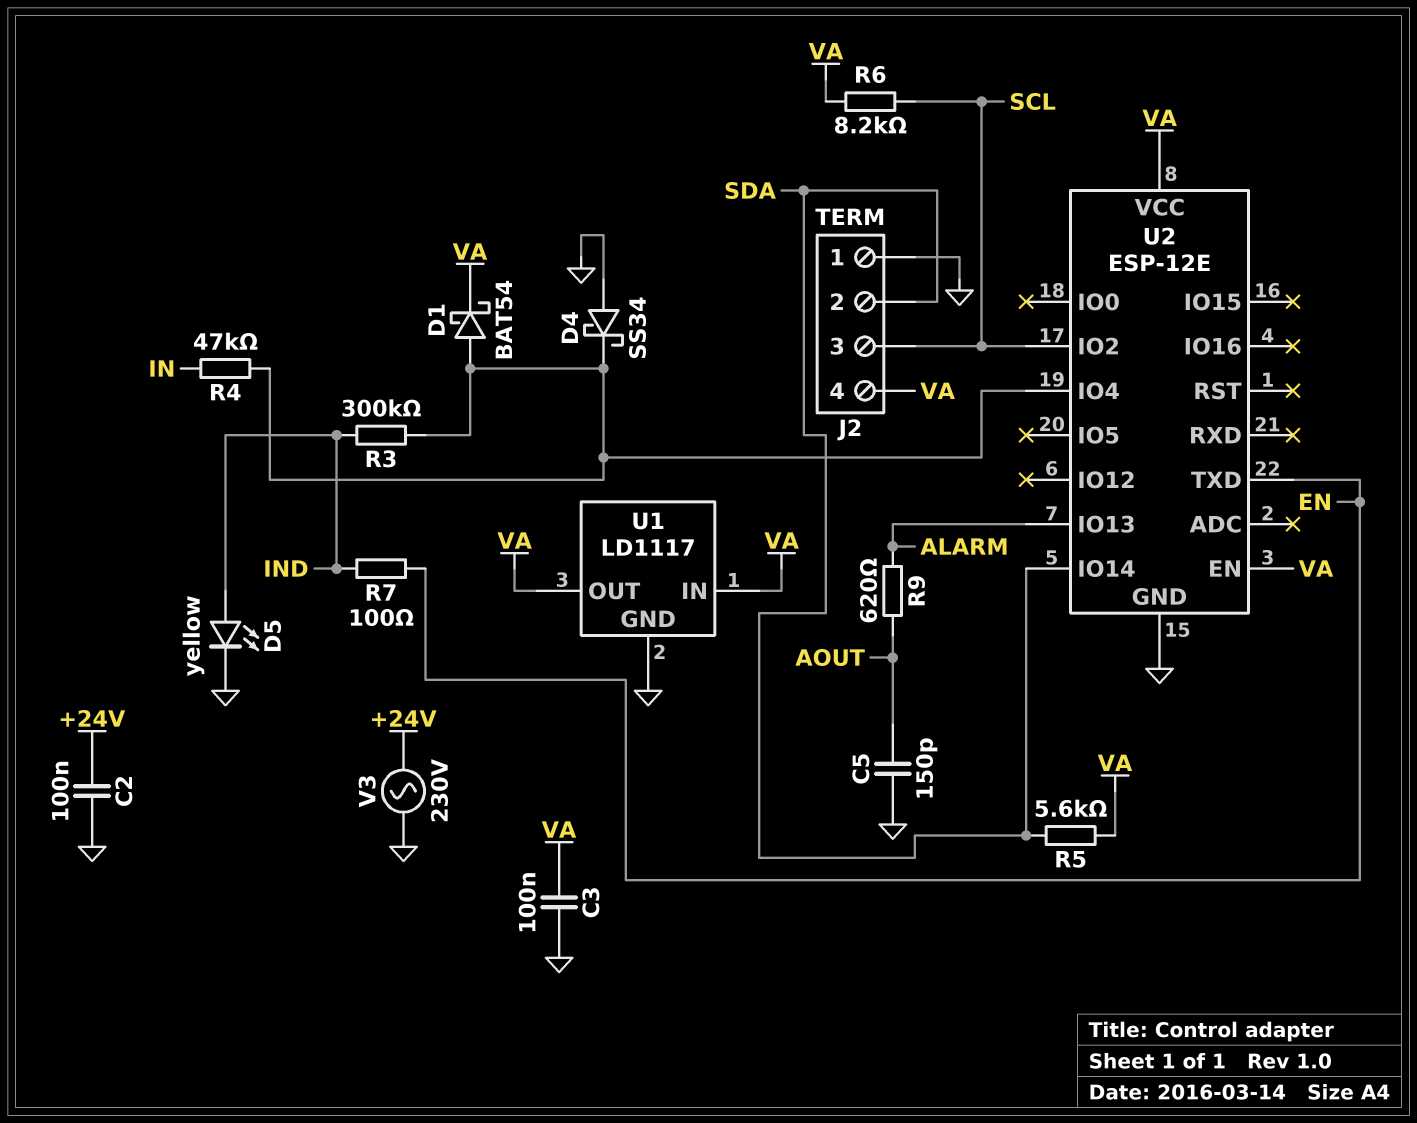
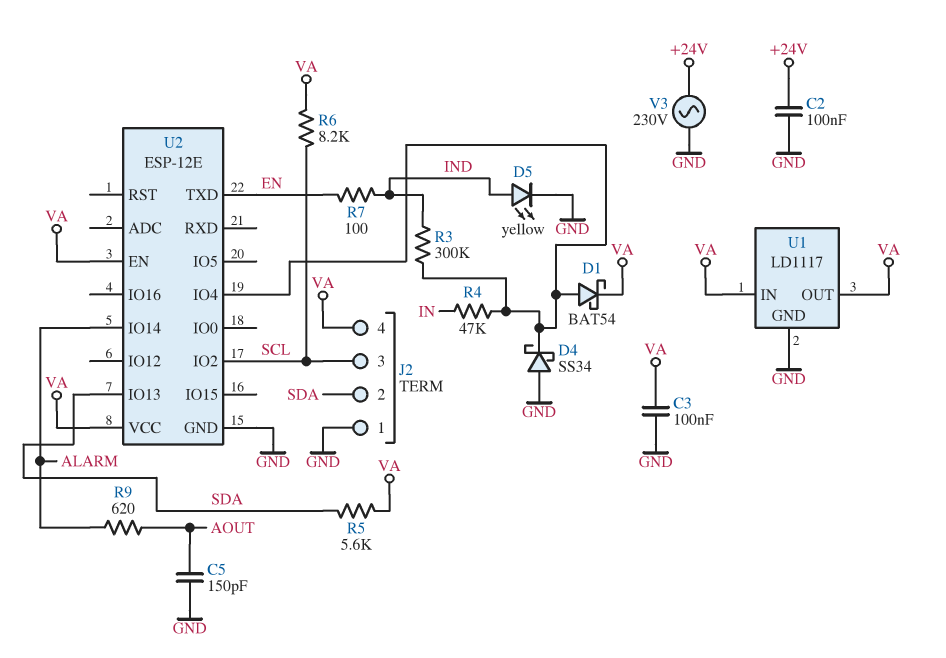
U2 pin IO13: ALARM -> SDA
U2 pin IO14: SDA -> ALARM

